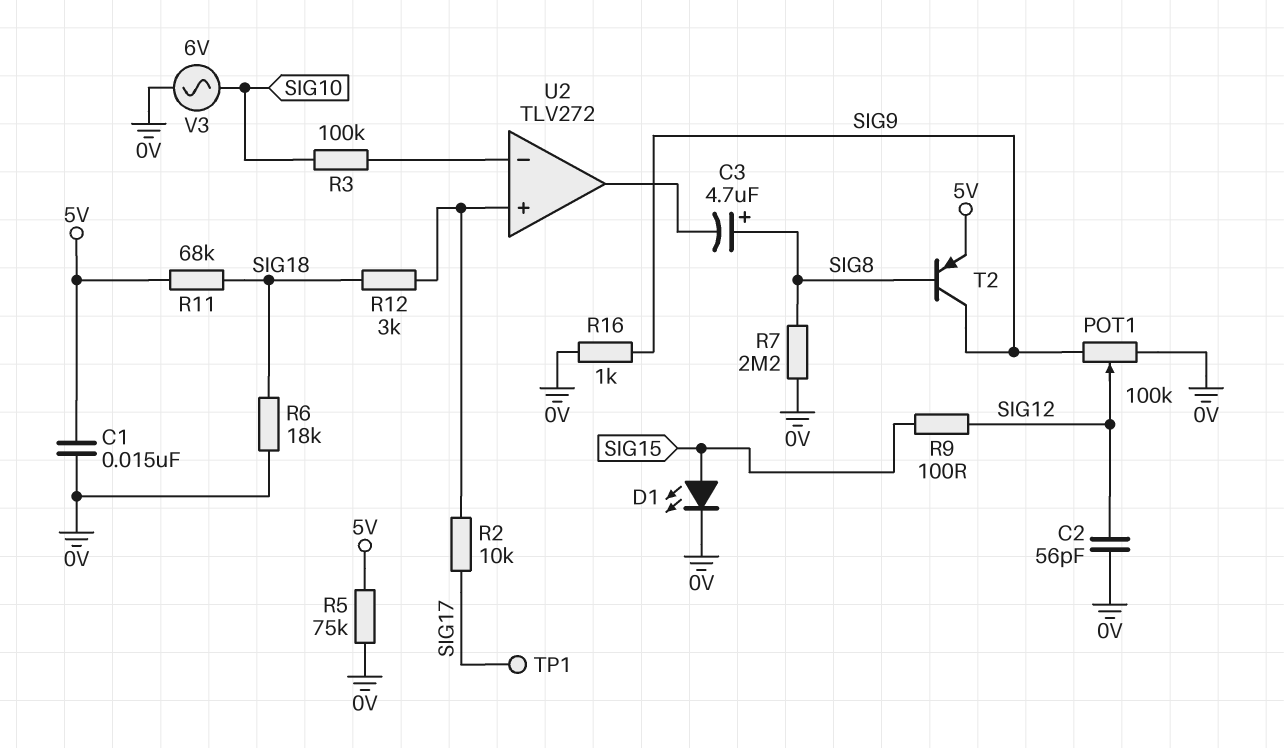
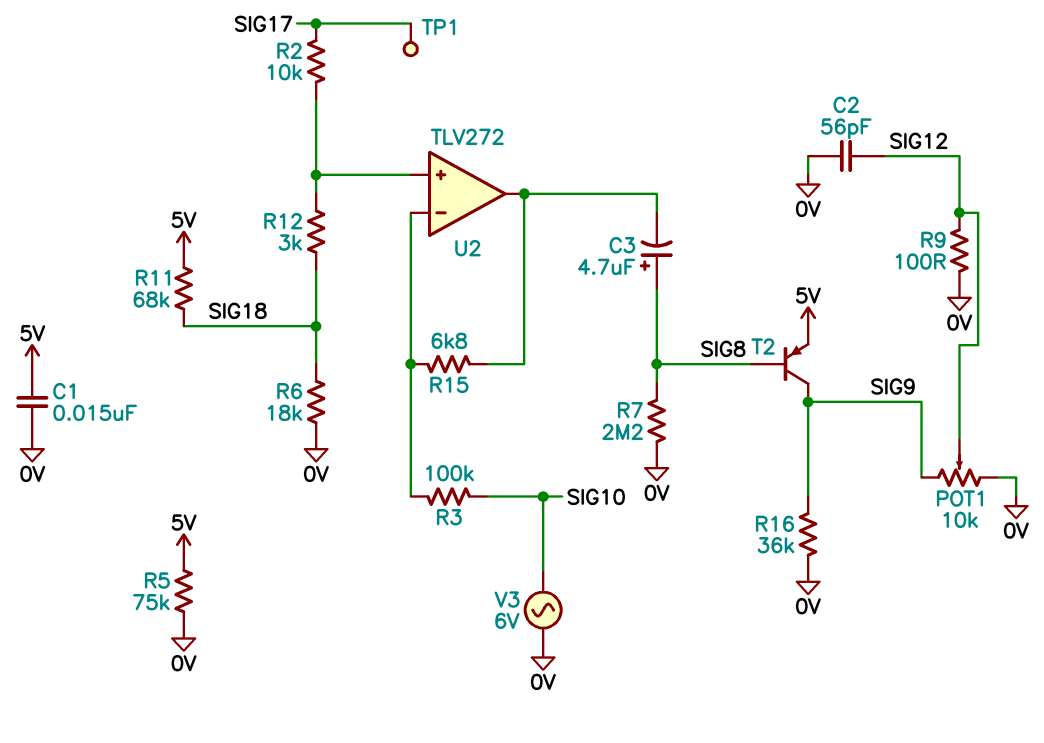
D1: LED (A SIG15, K 0V) -> none
POT1: 100k (0V, SIG9, wiper SIG12) -> 10k (0V, SIG9, wiper SIG12)
R9: 100 (SIG12, SIG15) -> 100 (0V, SIG12)
R15: none -> 6.8k (U2/in-, U2/out)
R16: 1k (0V, SIG9) -> 36k (0V, SIG9)

